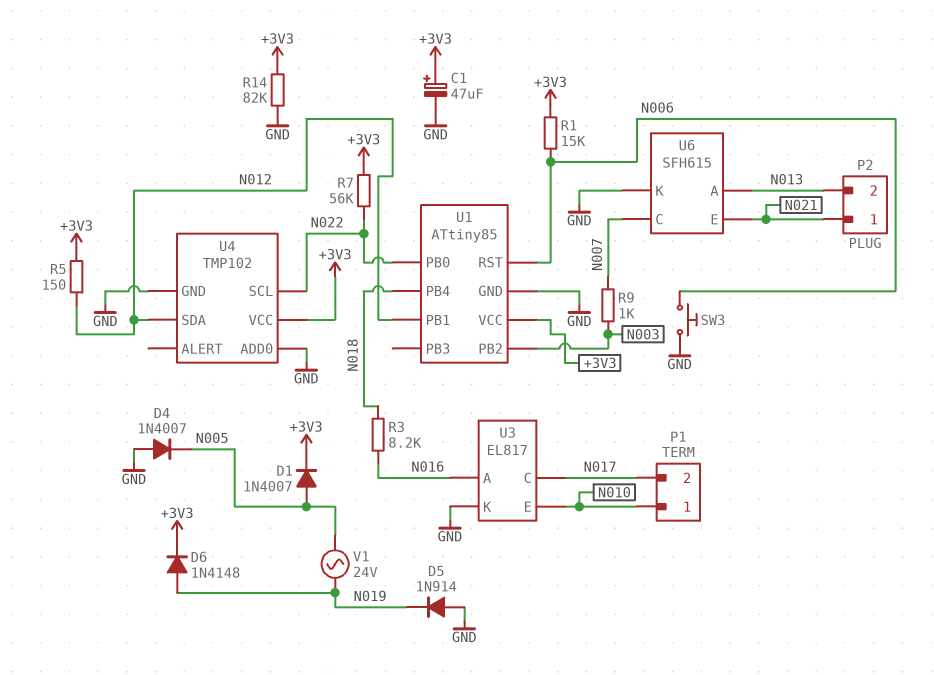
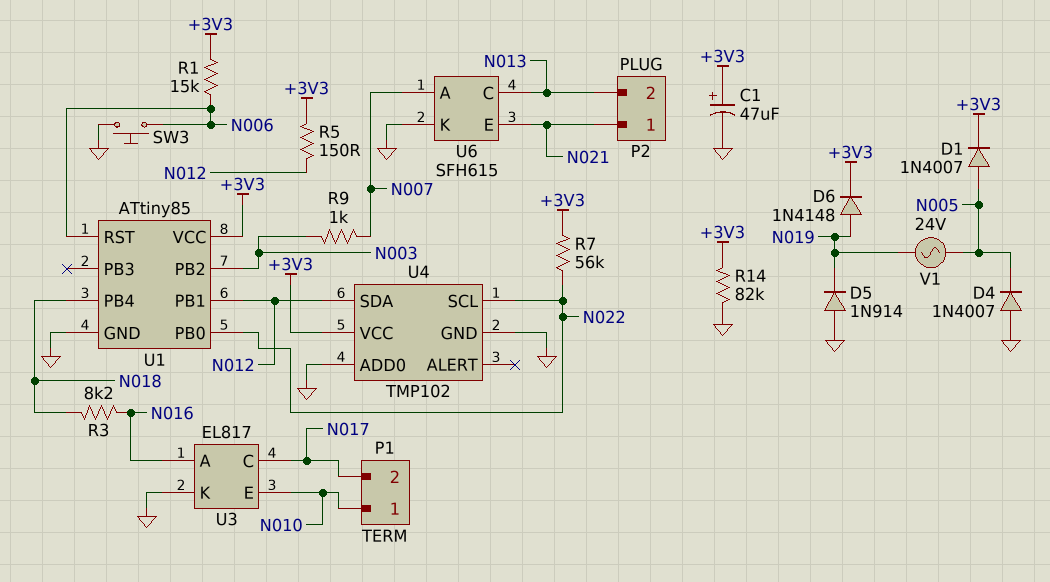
U6 pin A: N013 -> N007
U6 pin C: N007 -> N013

